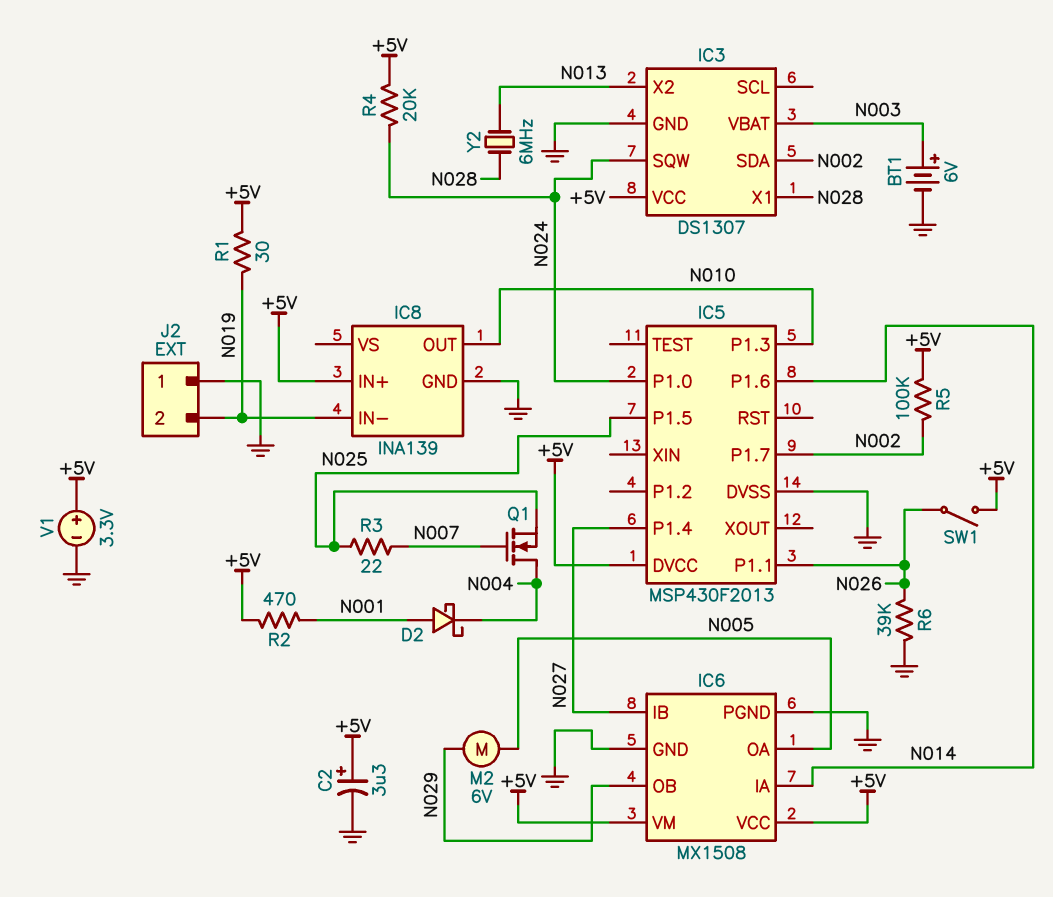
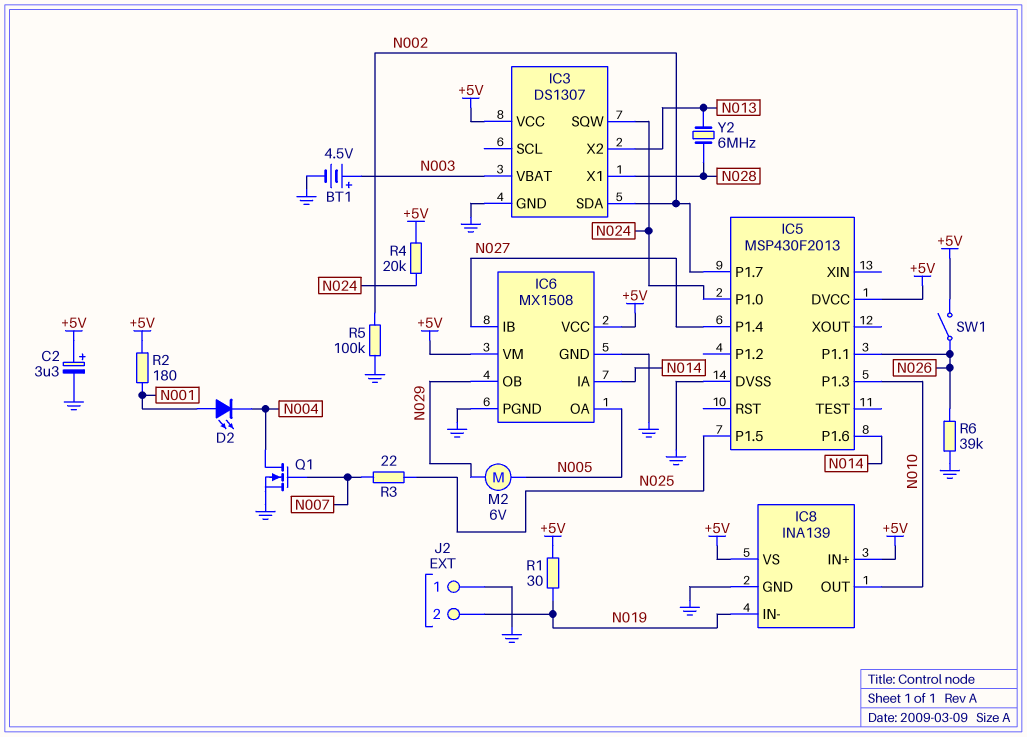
BT1: 6V (plus N003, minus GND) -> 4.5V (plus N003, minus GND)
D2: schottky (A N001, K N004) -> LED (A N001, K N004)
IC8 pin VS: none -> +5V
Q1: NMOS (G N007, D N004, S N025) -> NMOS (G N007, D N004, S GND)
R2: 470 (+5V, N001) -> 180 (+5V, N001)
R5: 100k (+5V, N002) -> 100k (GND, N002)
V1: 3.3V (plus +5V, minus GND) -> none

